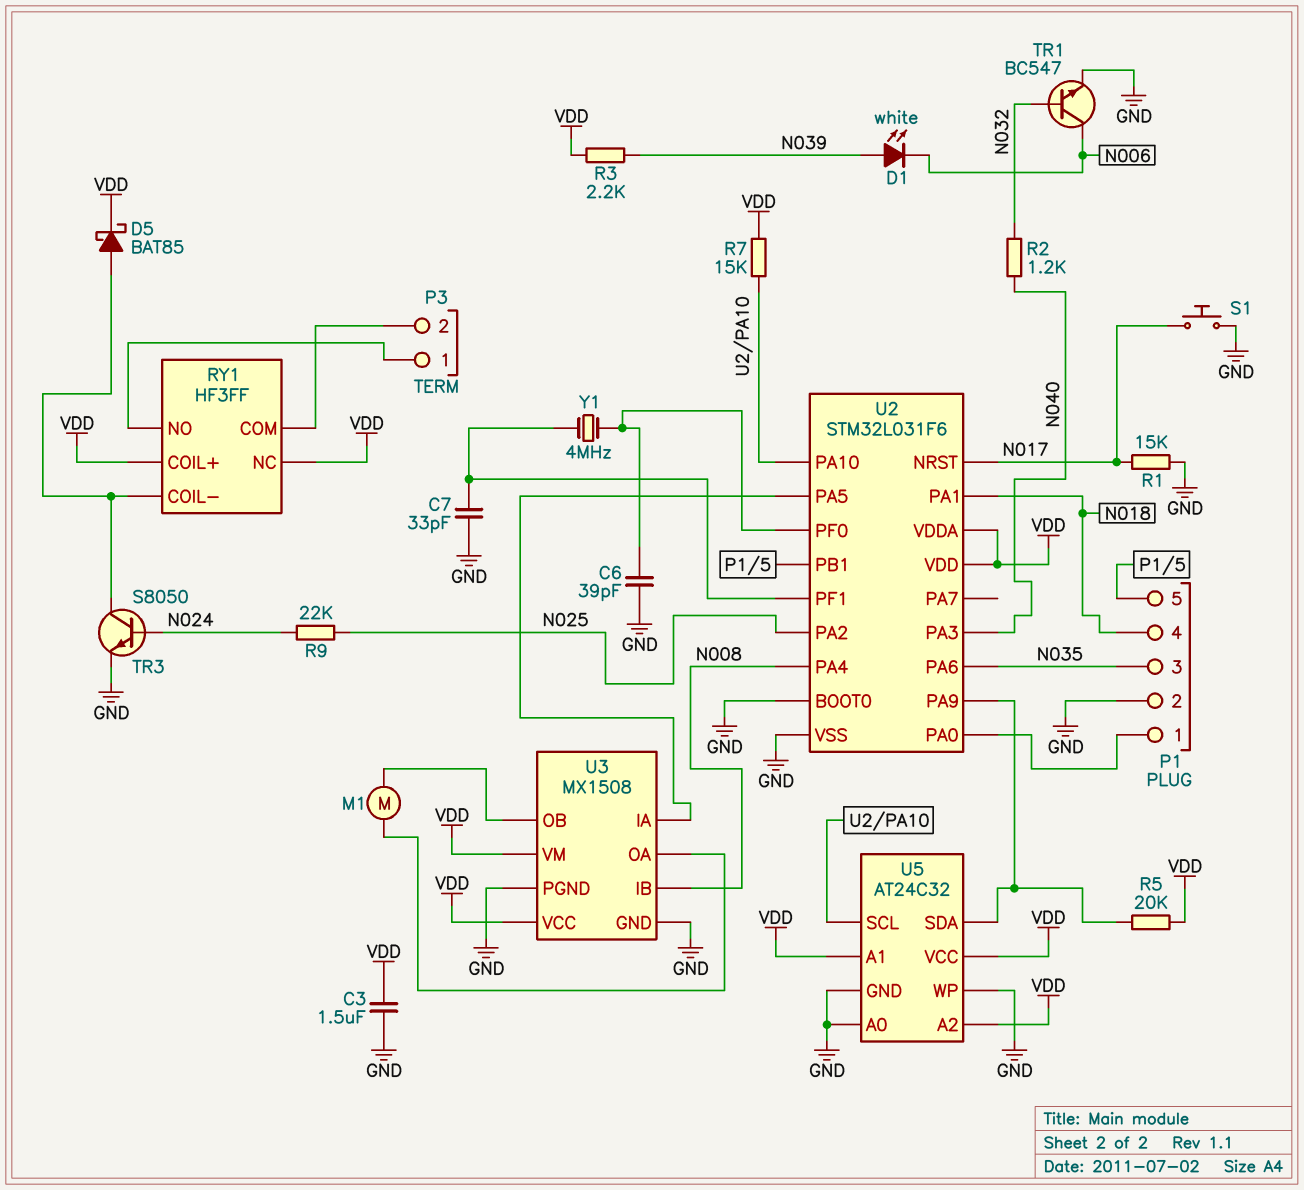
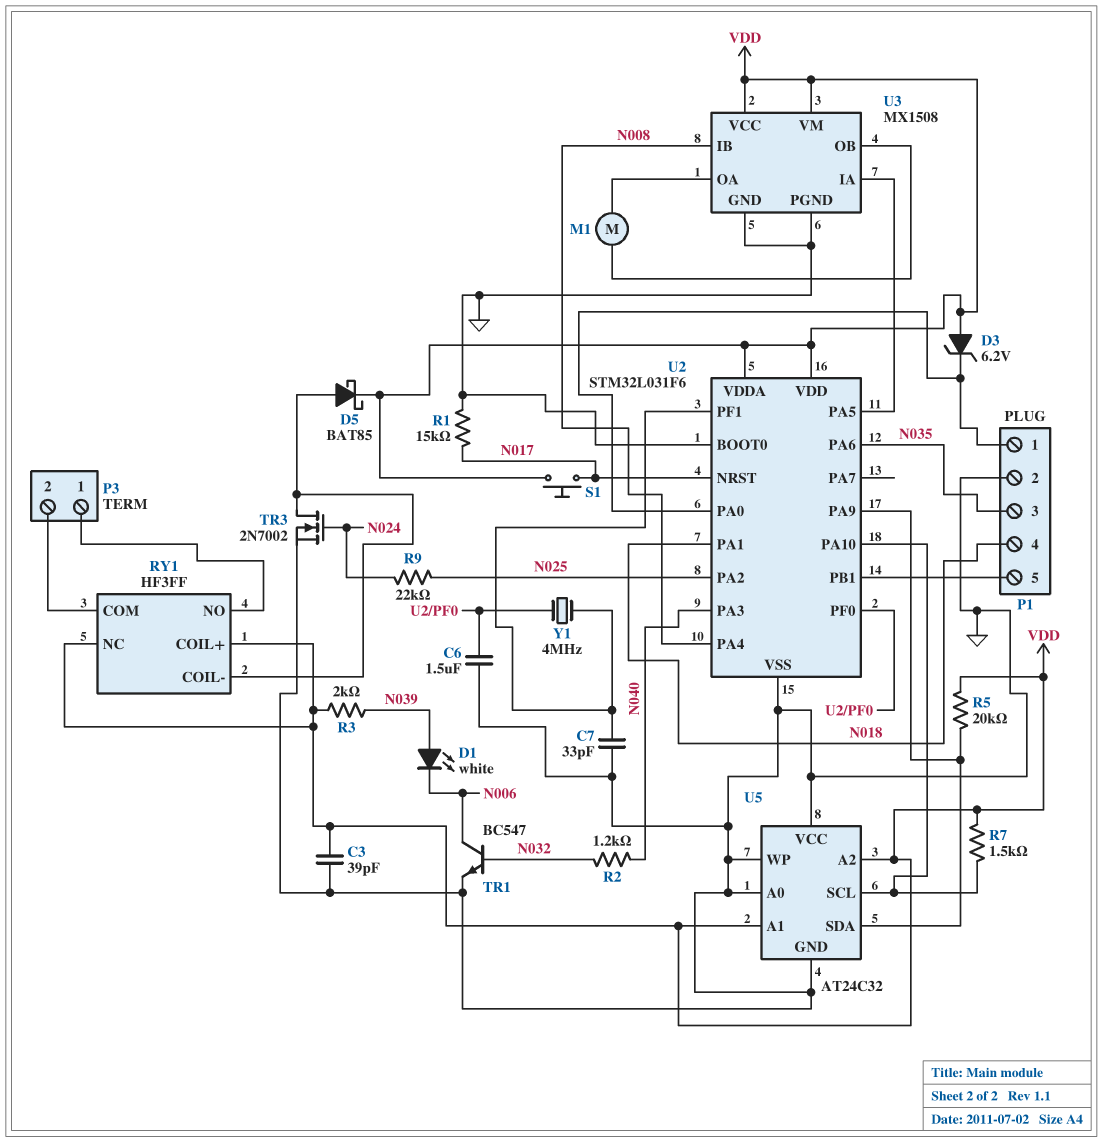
C3: 1.5uF (GND, VDD) -> 39pF (GND, VDD)
C6: 39pF (GND, U2/PF0) -> 1.5uF (GND, U2/PF0)
D3: none -> zener 6.2V (A VDD, K P1/1)
R3: 2.2k (N039, VDD) -> 2k (N039, VDD)
R7: 15k (U2/PA10, VDD) -> 1.5k (U2/PA10, VDD)
S1: button (GND, N017) -> button (N017, VDD)
TR3: NPN S8050 (B N024, C RY1/COIL-, E GND) -> NMOS 2N7002 (G N024, D RY1/COIL-, S GND)
U5 pin VCC: VDD -> GND

